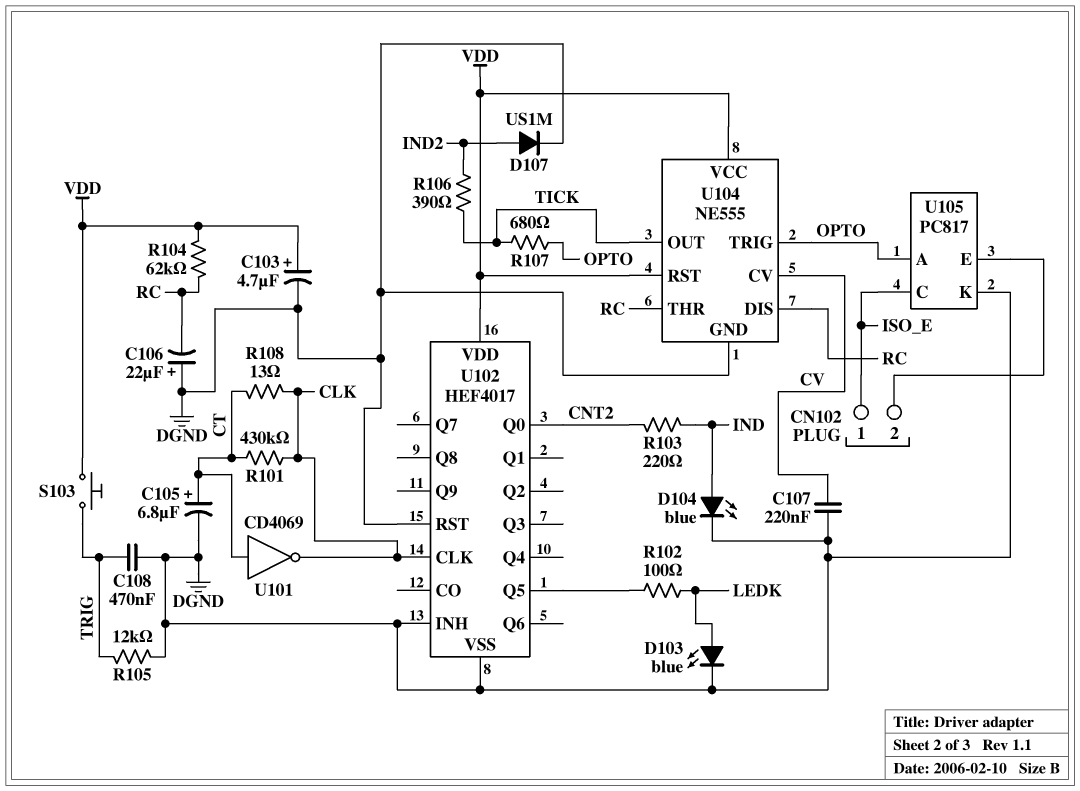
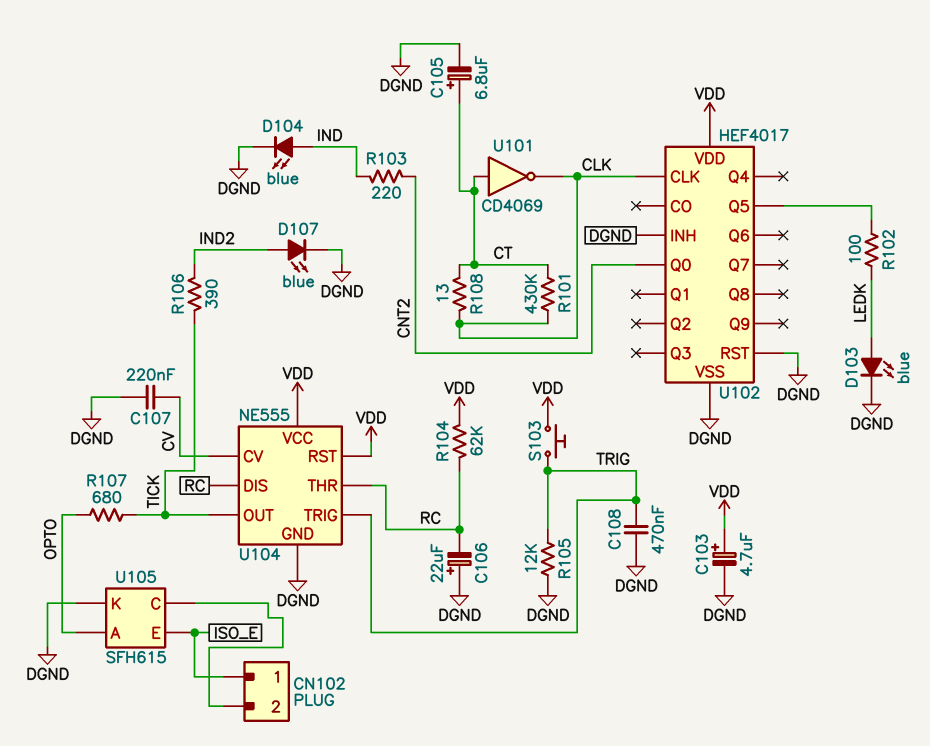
D107: diode US1M (A IND2, K DGND) -> LED blue (A IND2, K DGND)
U104 pin TRIG: OPTO -> TRIG
U105: PC817 -> SFH615
U105 pin C: ISO_E -> CN102/2
U105 pin E: CN102/2 -> ISO_E

